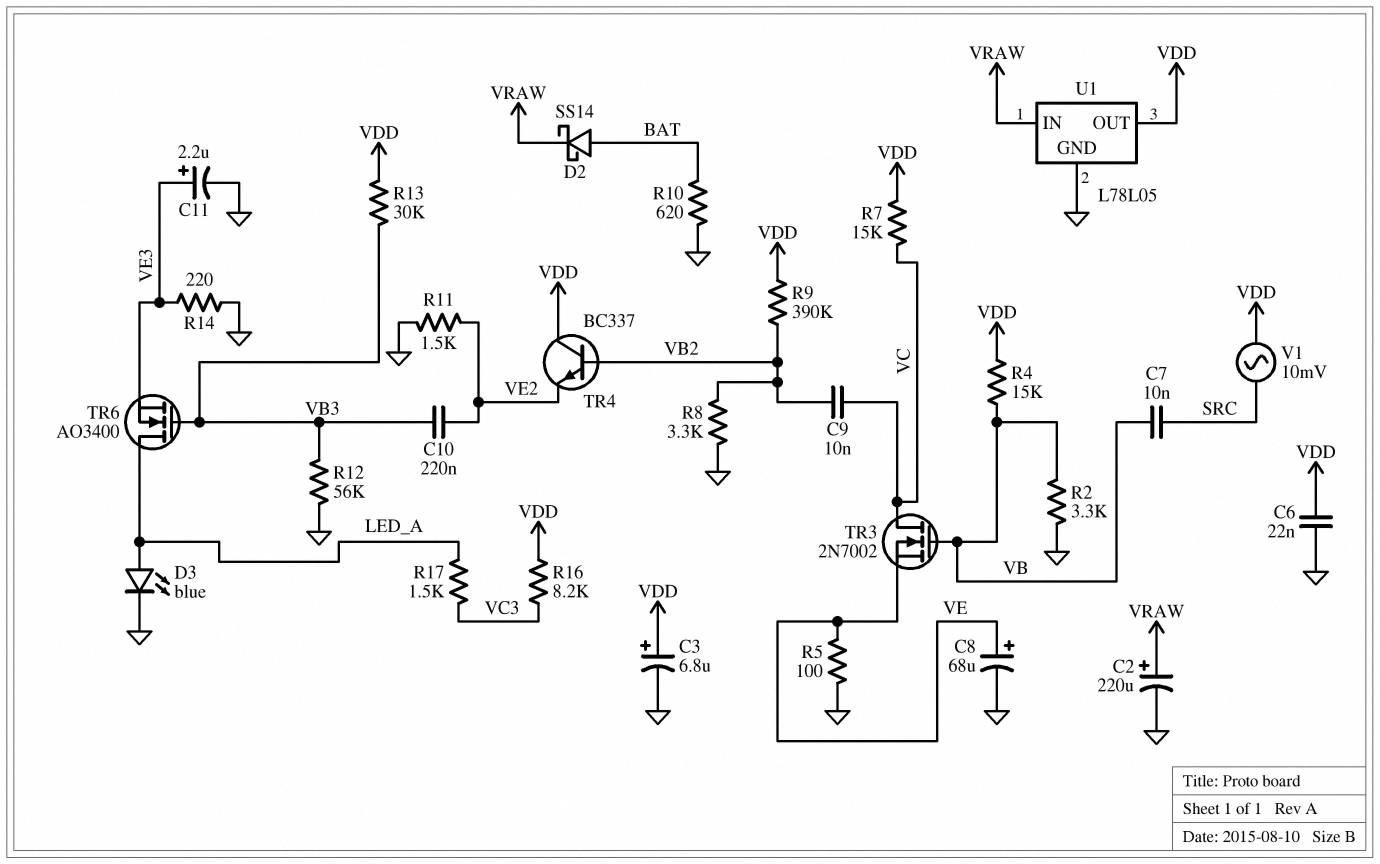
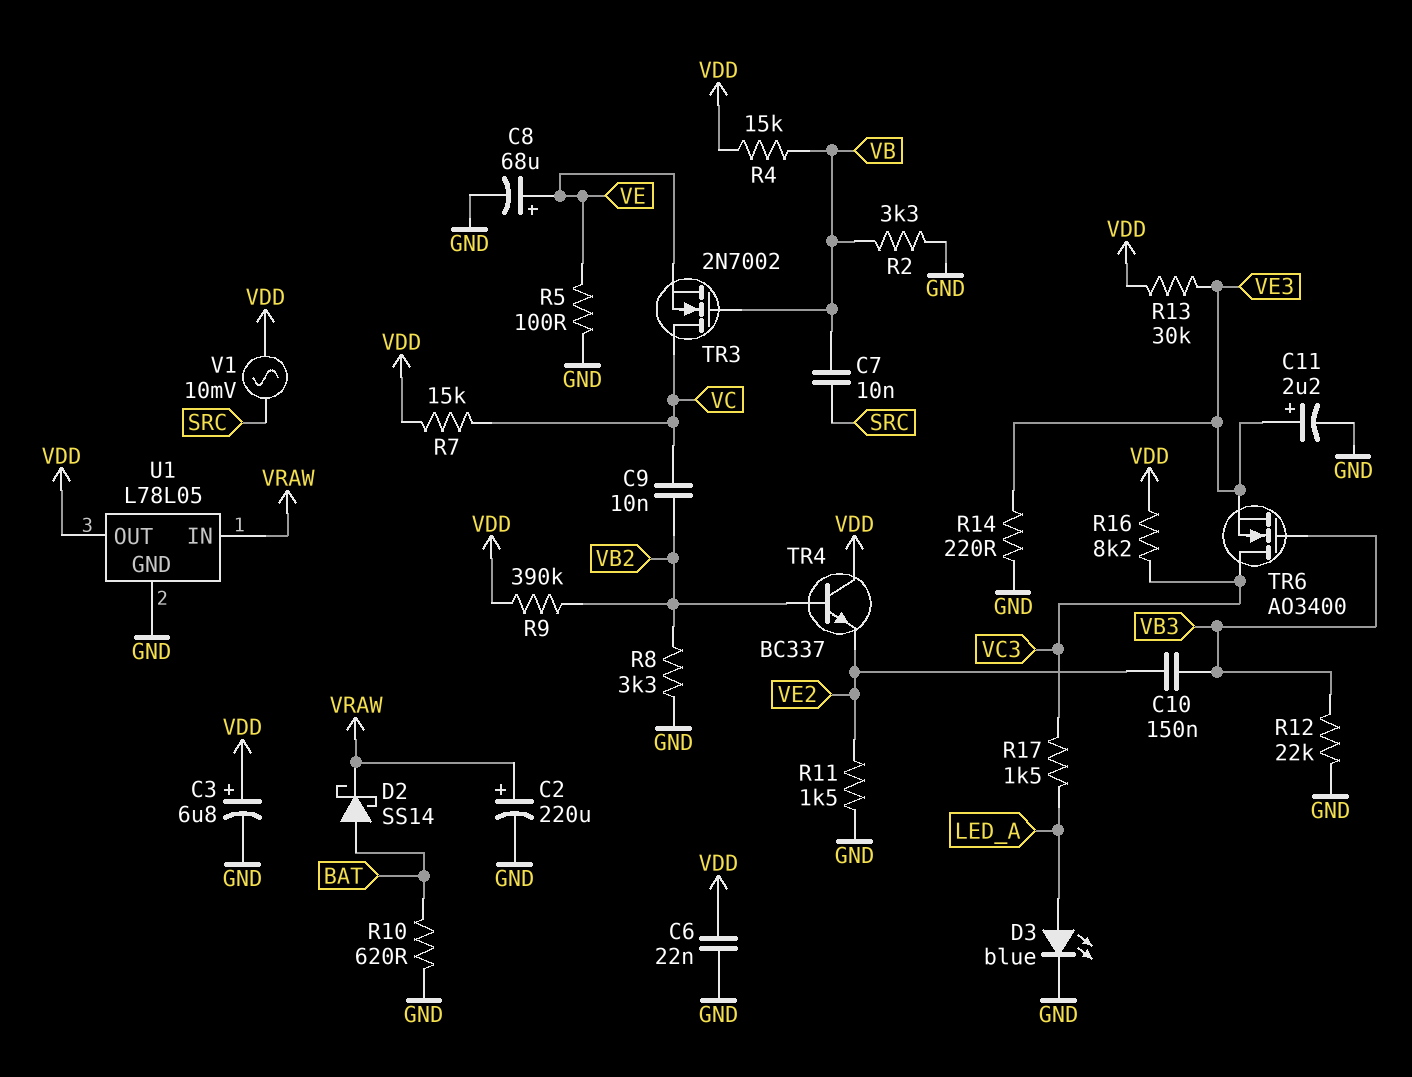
C10: 220nF (VB3, VE2) -> 150nF (VB3, VE2)
R12: 56k (GND, VB3) -> 22k (GND, VB3)
R13: 30k (VB3, VDD) -> 30k (VDD, VE3)
TR6: NMOS AO3400 (G VB3, D LED_A, S VE3) -> NMOS AO3400 (G VB3, D VC3, S VE3)

